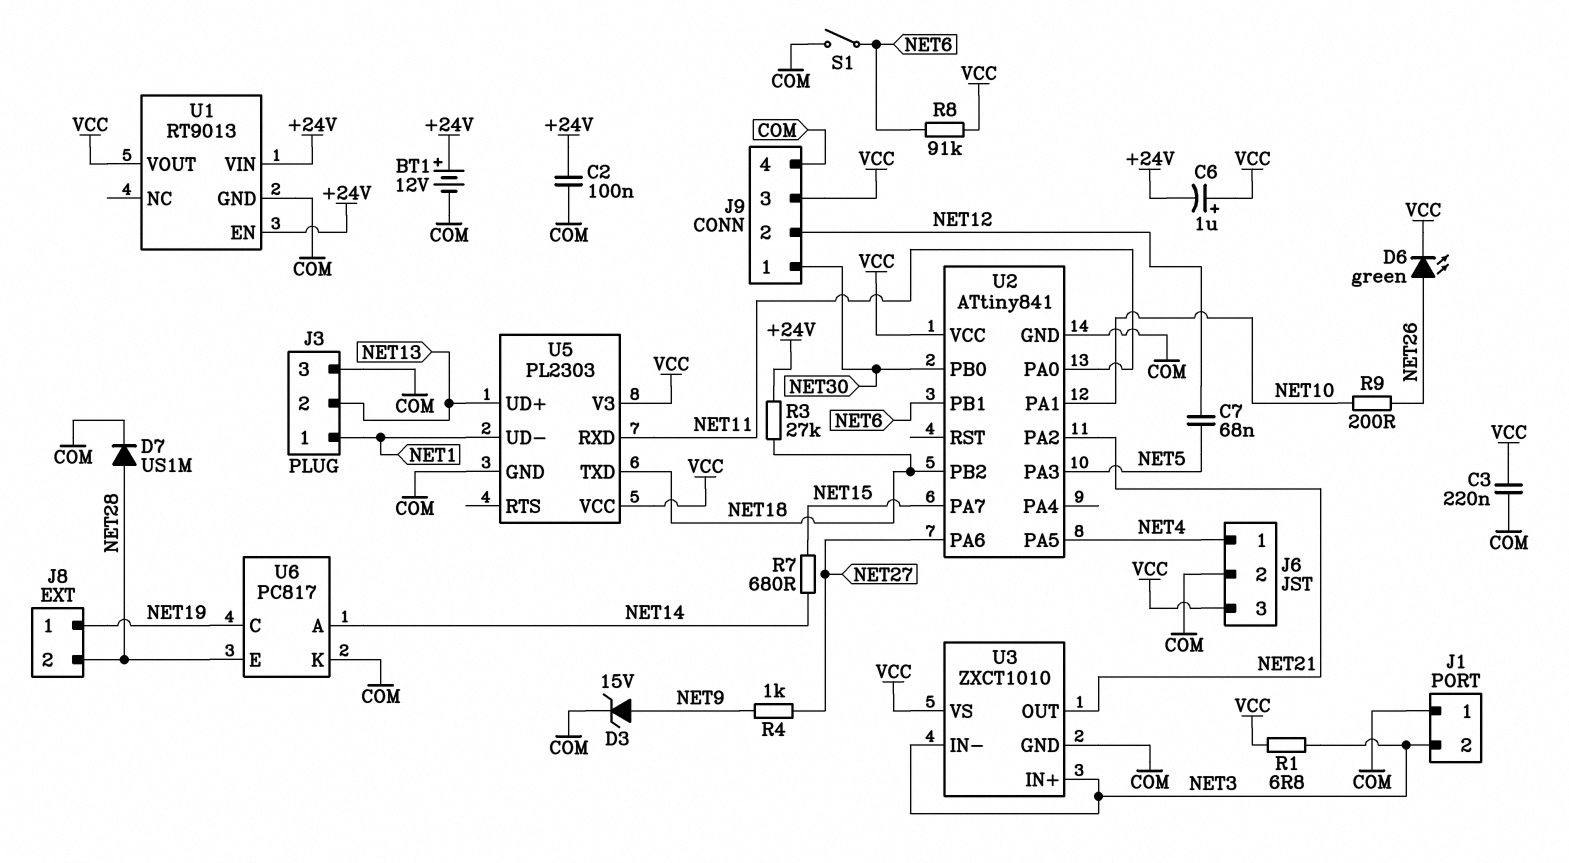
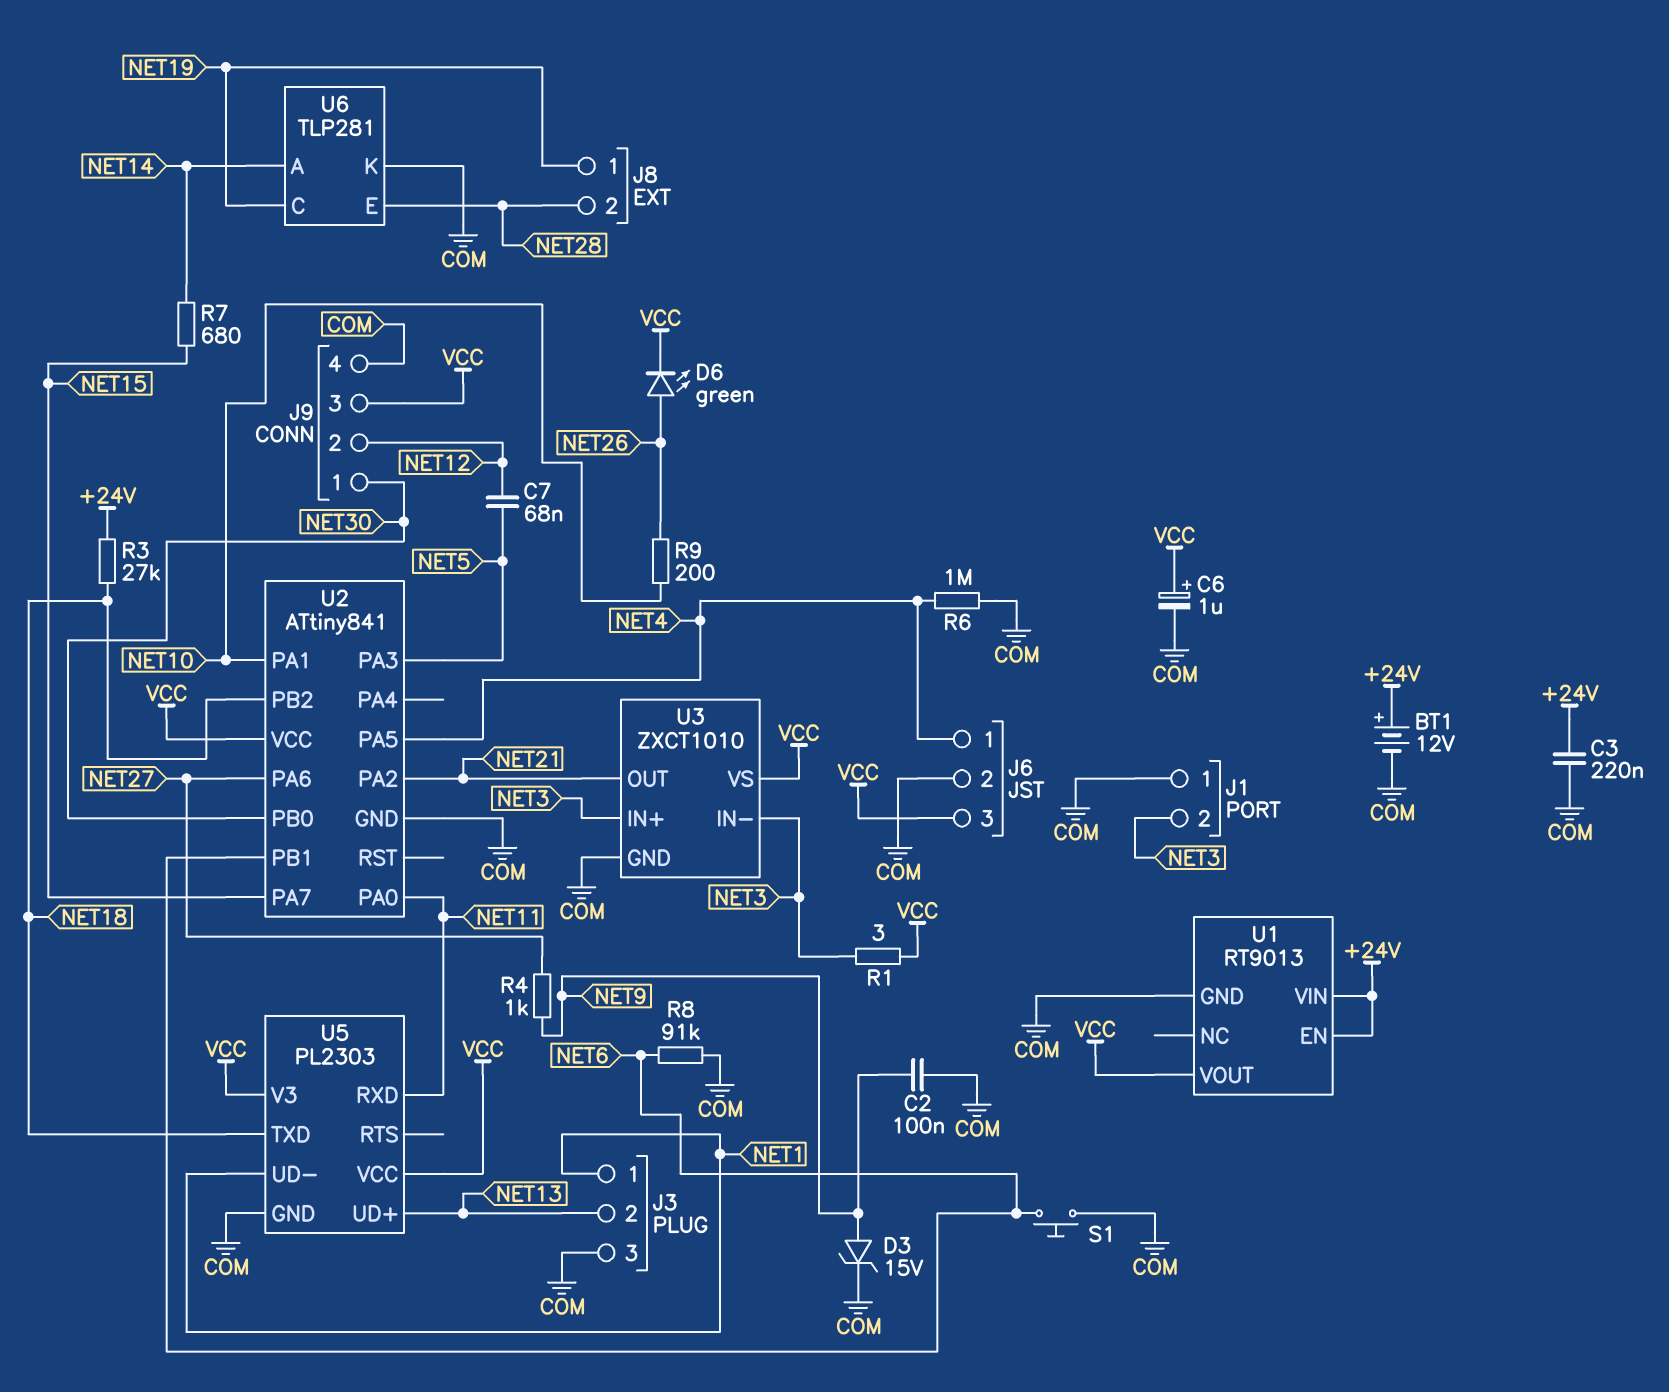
C2: 100nF (+24V, COM) -> 100nF (COM, NET9)
C3: 220nF (COM, VCC) -> 220nF (+24V, COM)
C6: 1uF (plus VCC, minus +24V) -> 1uF (plus VCC, minus COM)
D7: diode US1M (A NET28, K COM) -> none
R1: 6.8 (NET3, VCC) -> 3 (NET3, VCC)
R6: none -> 1M (COM, NET4)
R8: 91k (NET6, VCC) -> 91k (COM, NET6)
S1: switch (COM, NET6) -> button (COM, NET6)
U6: PC817 -> TLP281

